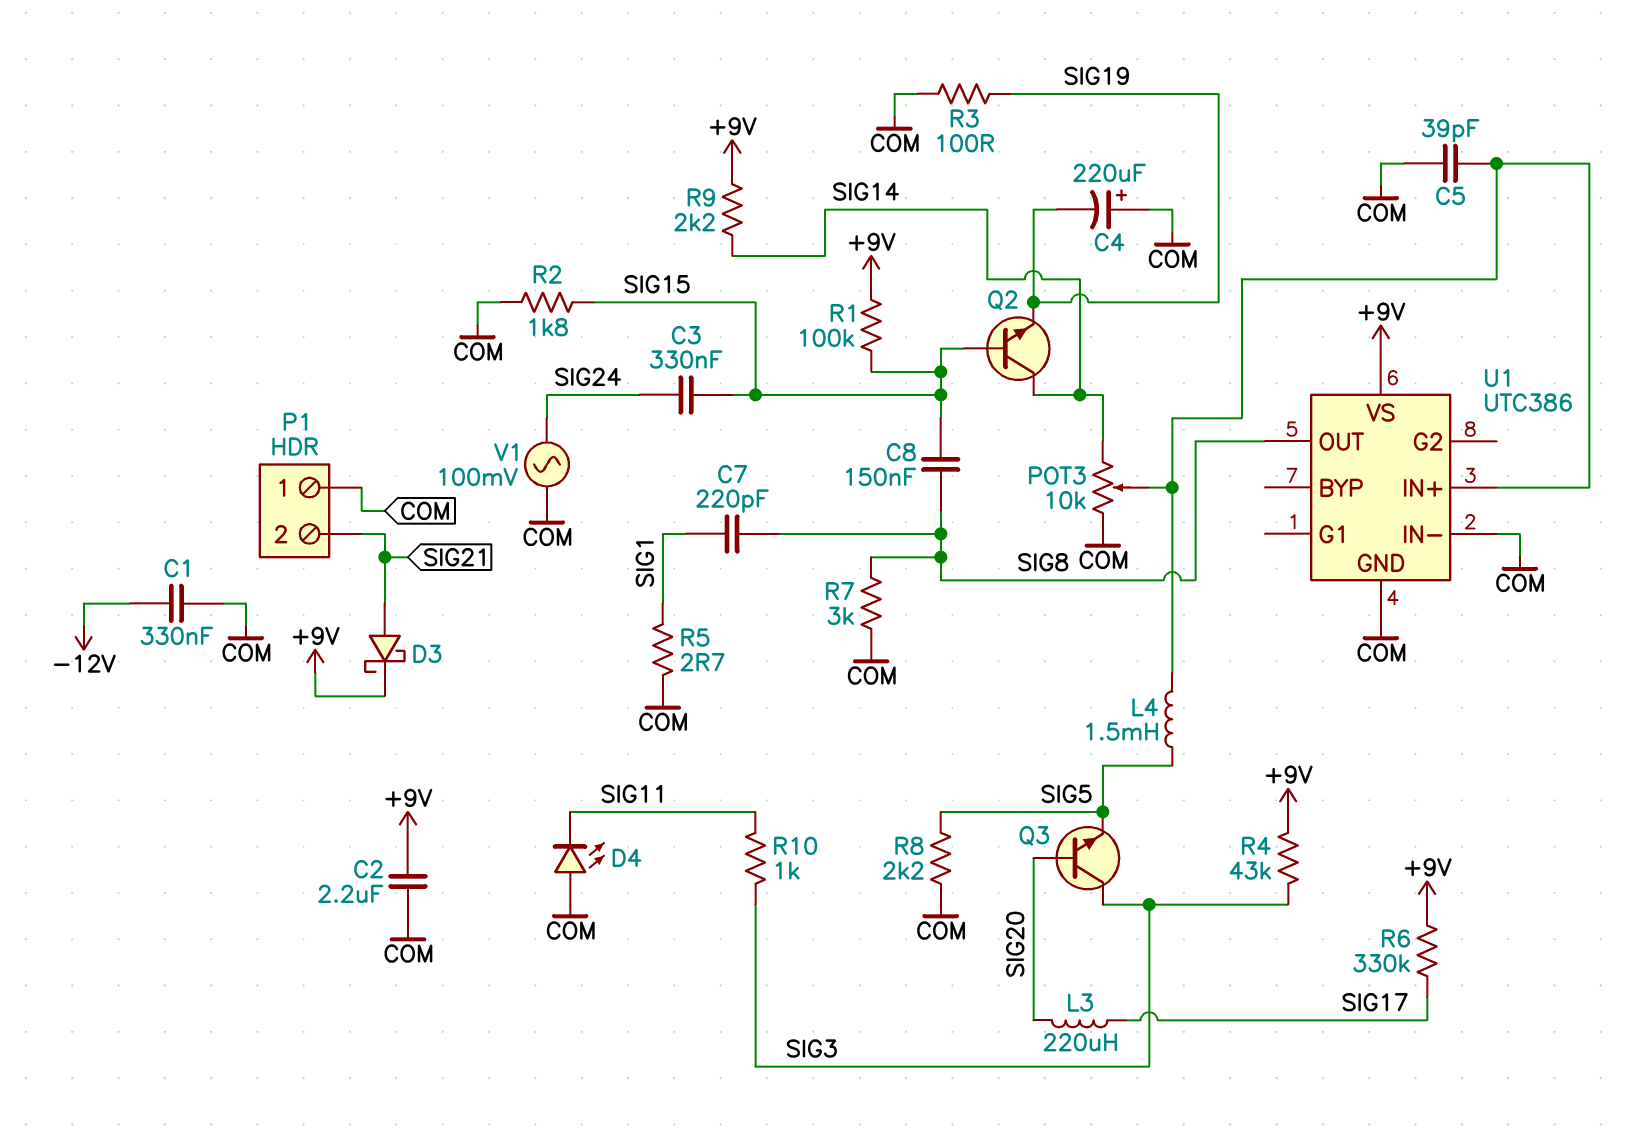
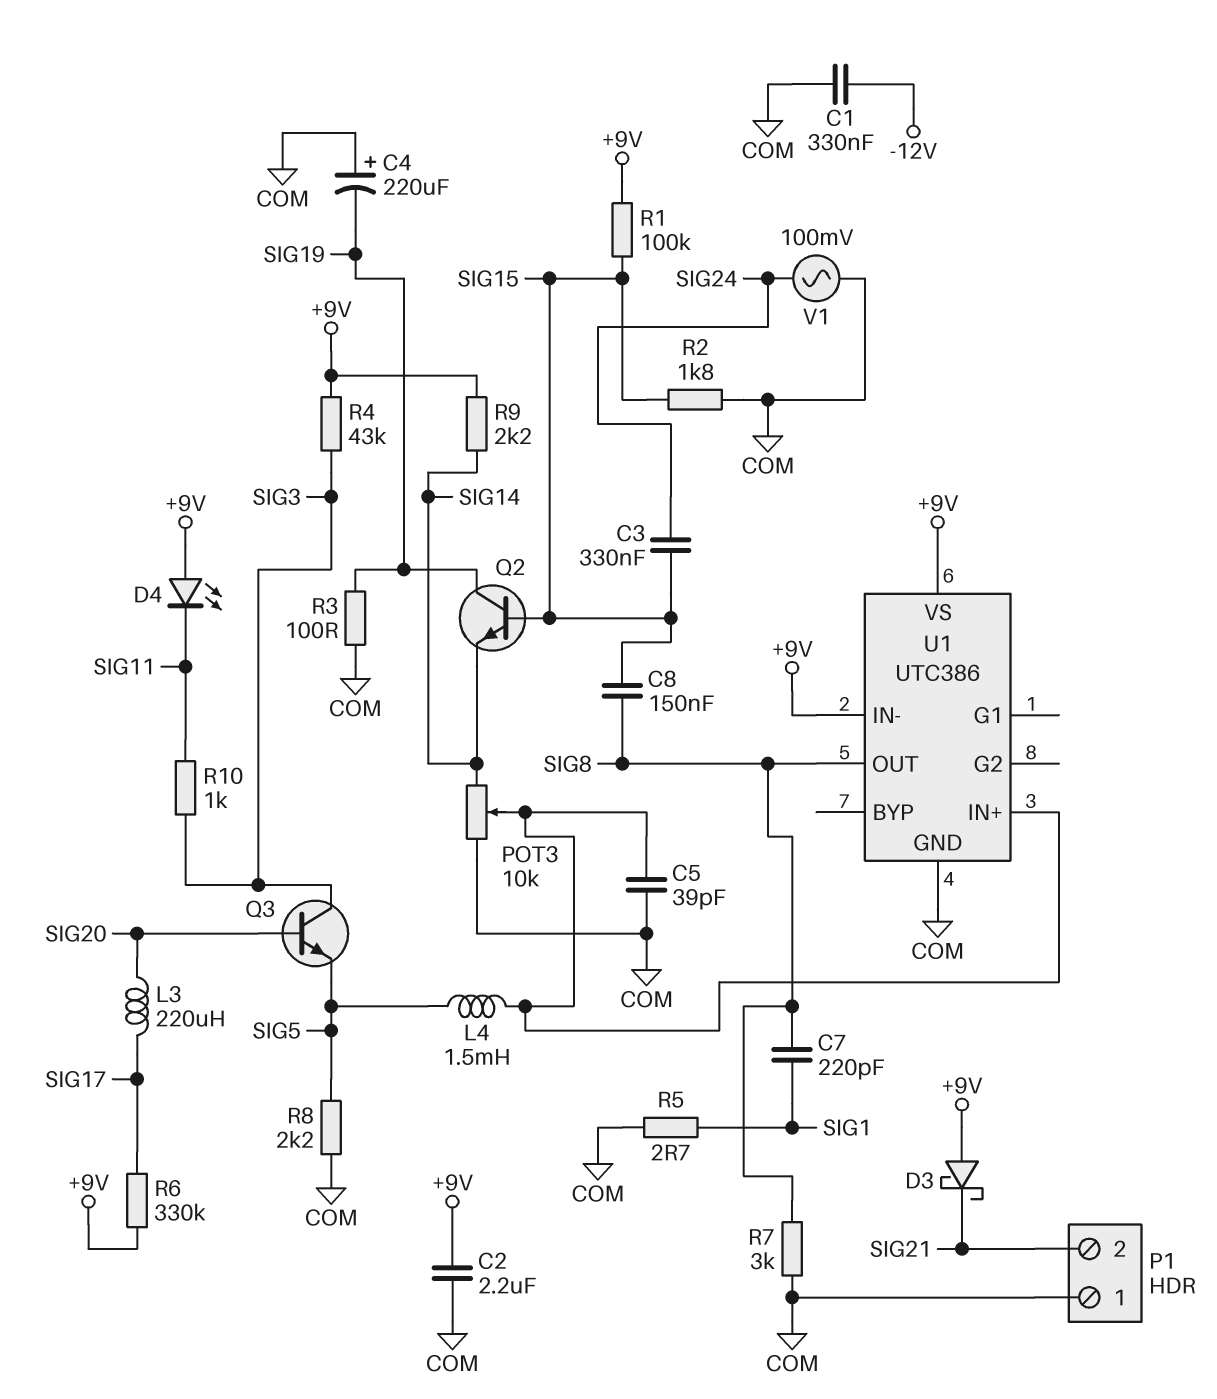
D3: schottky (A SIG21, K +9V) -> schottky (A +9V, K SIG21)
D4: LED (A COM, K SIG11) -> LED (A +9V, K SIG11)
Q2: NPN (B SIG15, C SIG14, E SIG19) -> NPN (B SIG15, C SIG19, E SIG14)
U1 pin IN-: COM -> +9V

